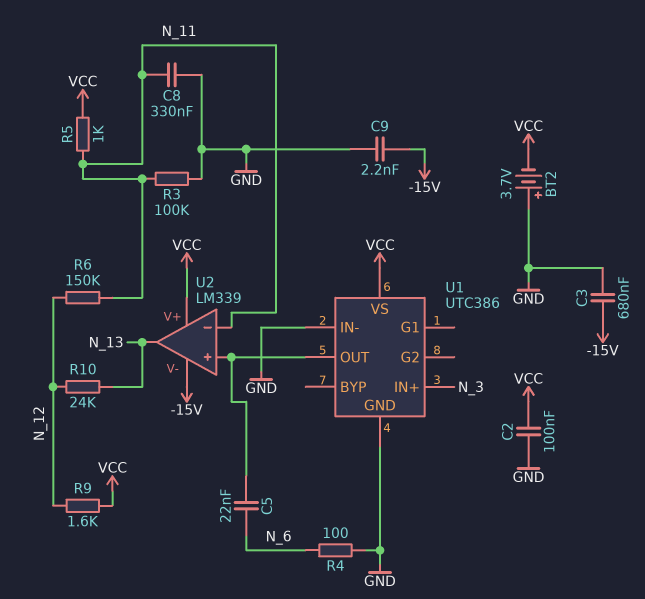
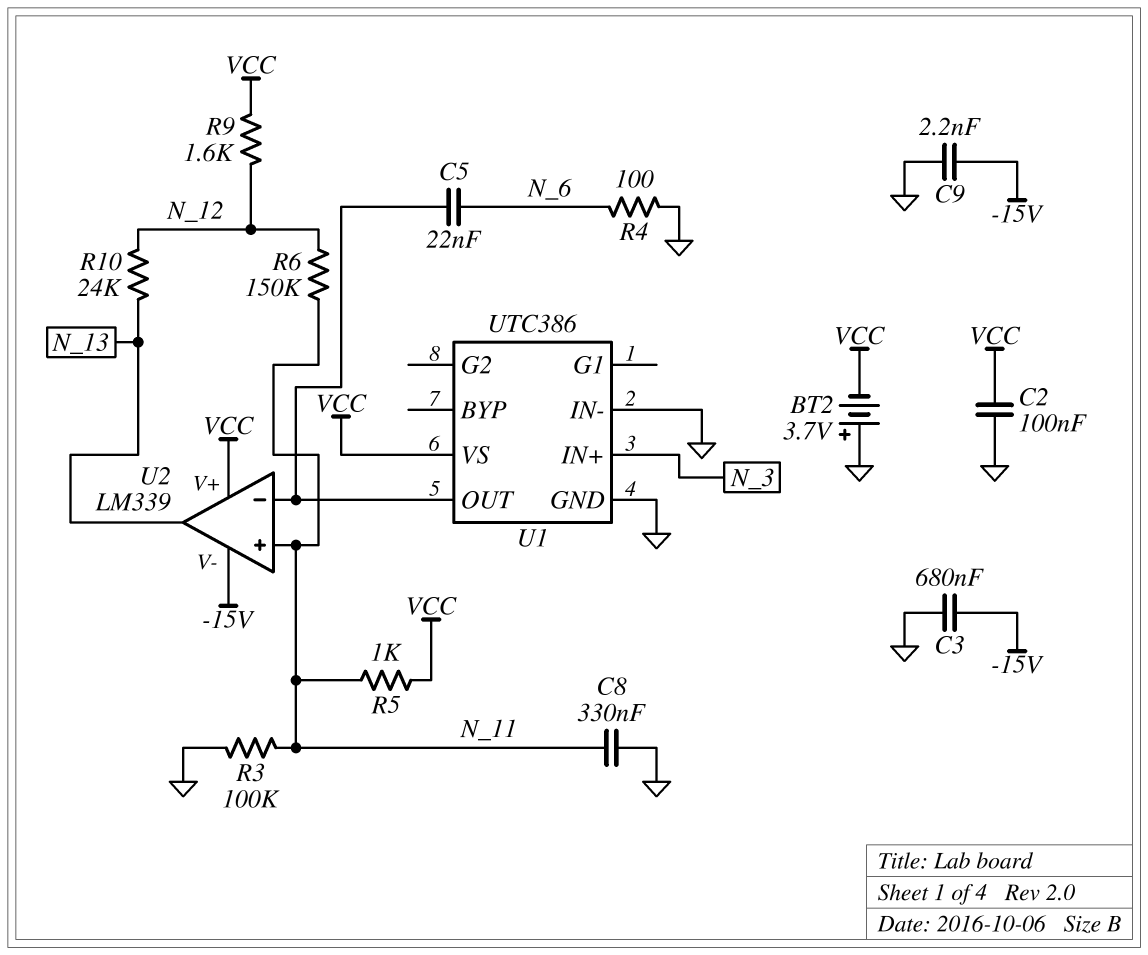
U2 pin in+: U1/OUT -> N_11
U2 pin in-: N_11 -> U1/OUT

